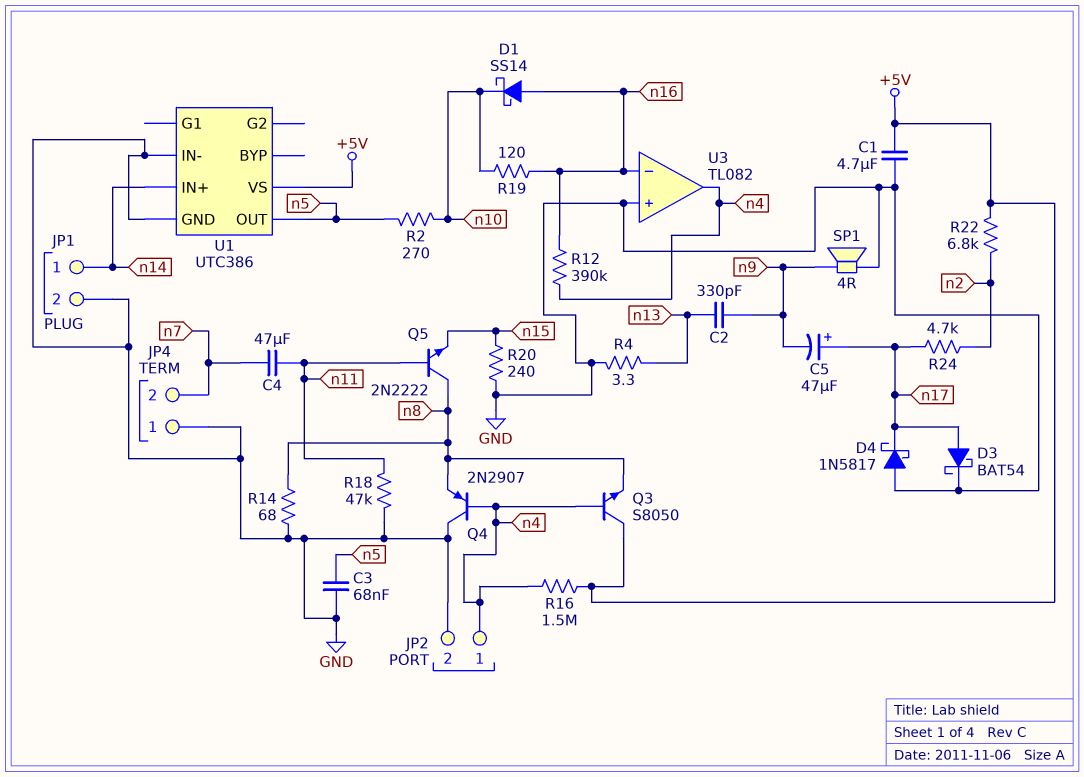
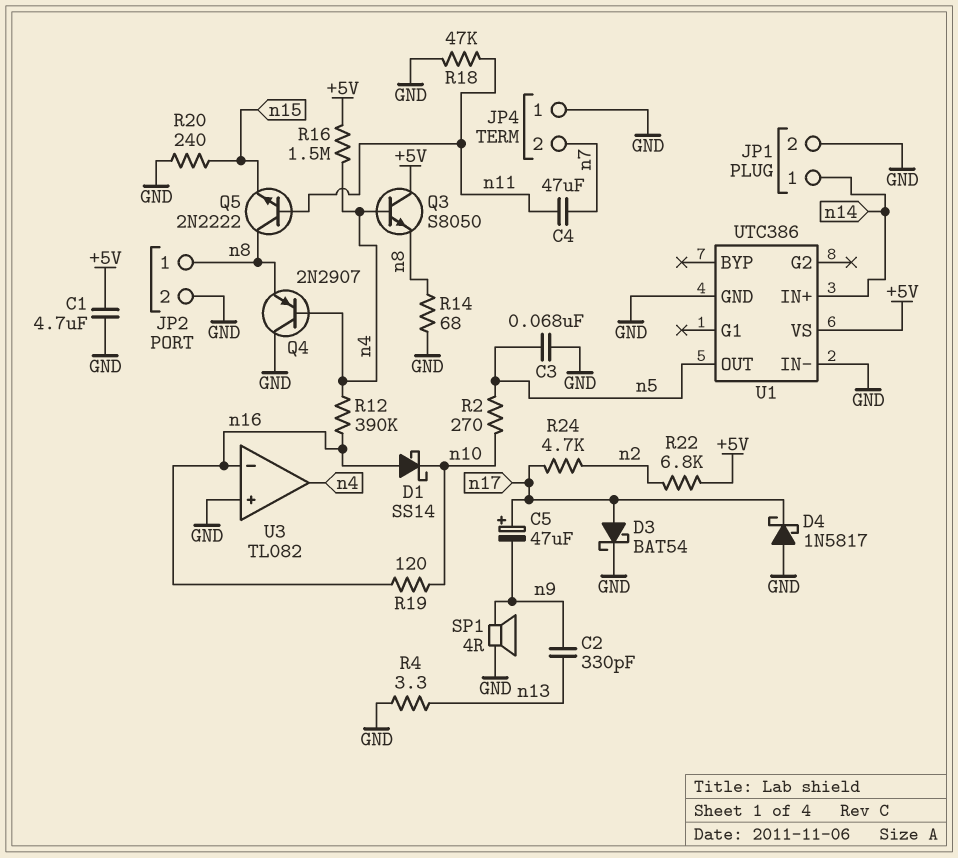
JP2 pin 1: n4 -> n8

